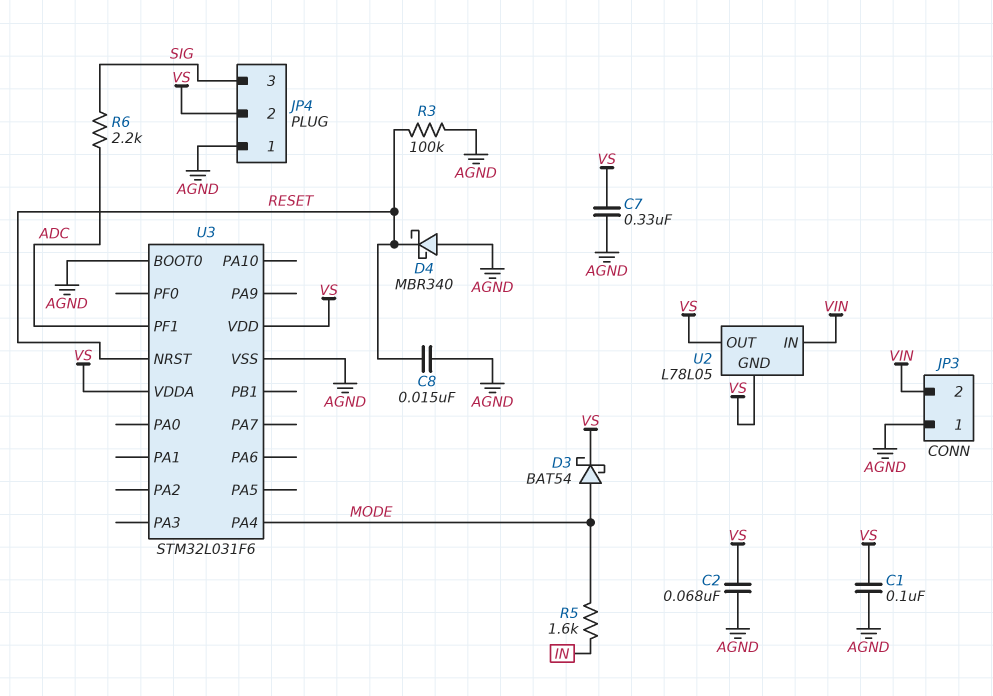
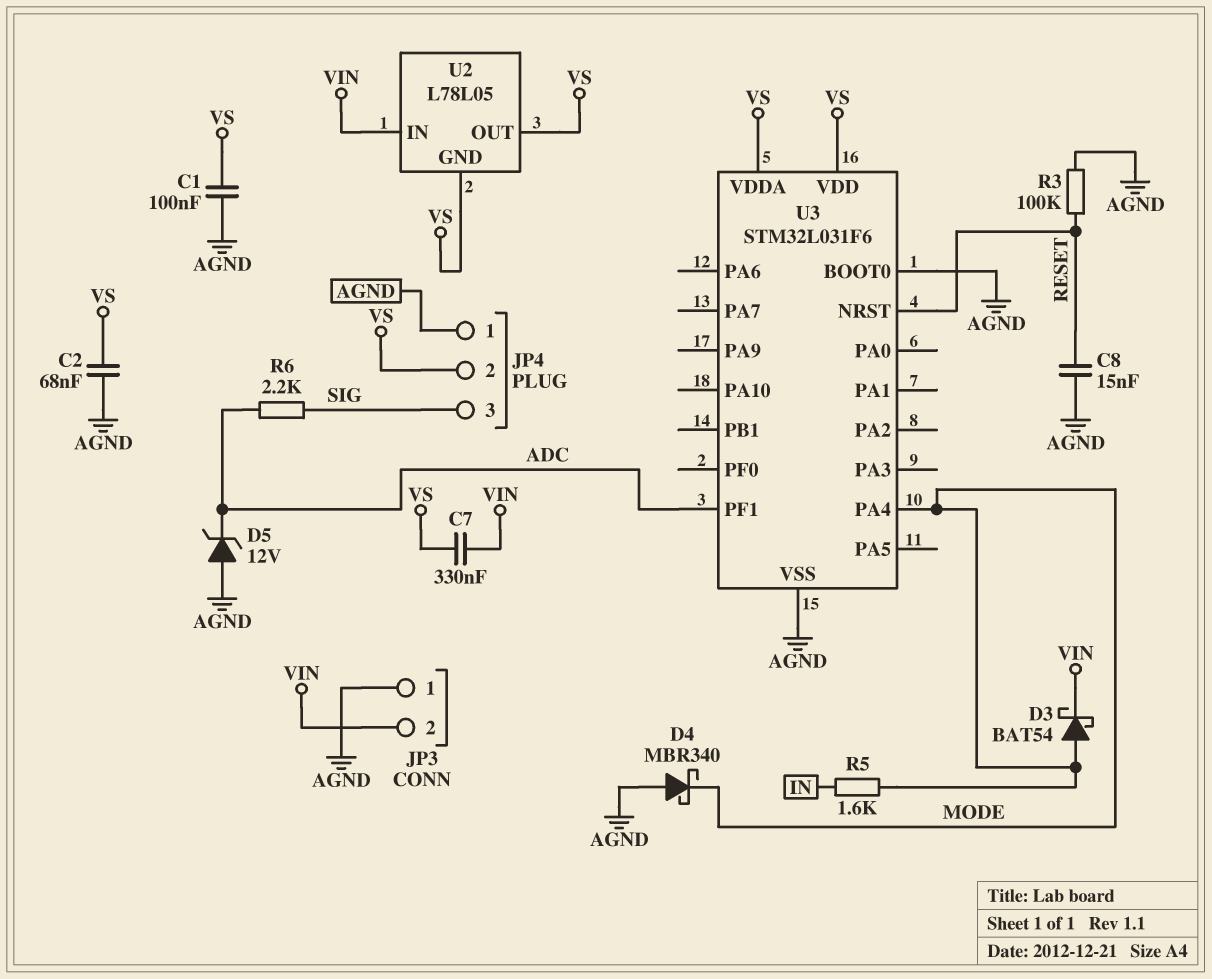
C7: 330nF (AGND, VS) -> 330nF (VIN, VS)
D3: schottky BAT54 (A MODE, K VS) -> schottky BAT54 (A MODE, K VIN)
D4: schottky MBR340 (A AGND, K RESET) -> schottky MBR340 (A AGND, K MODE)
D5: none -> zener 12V (A AGND, K ADC)

